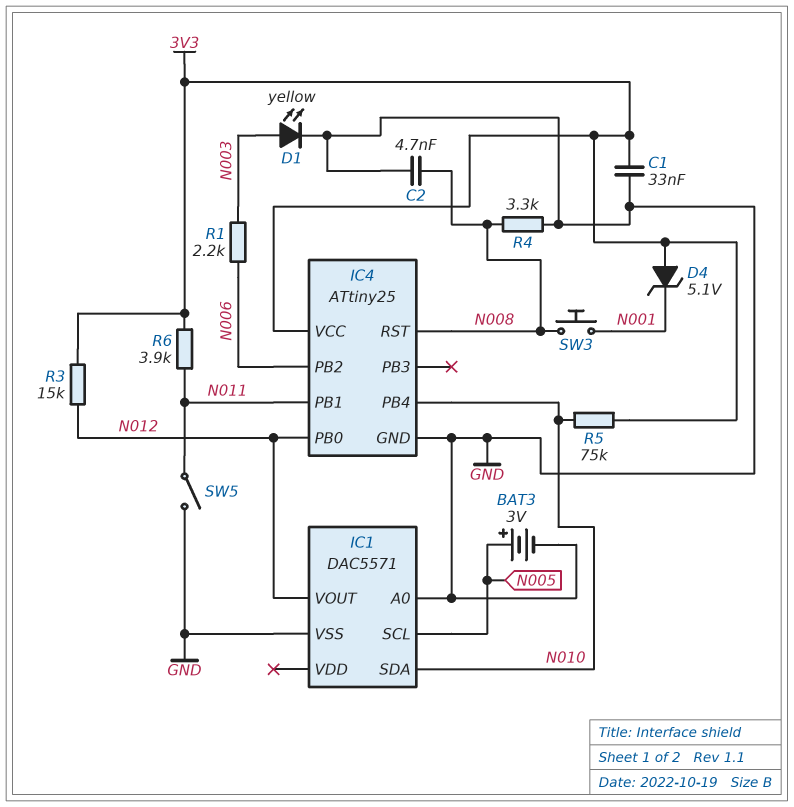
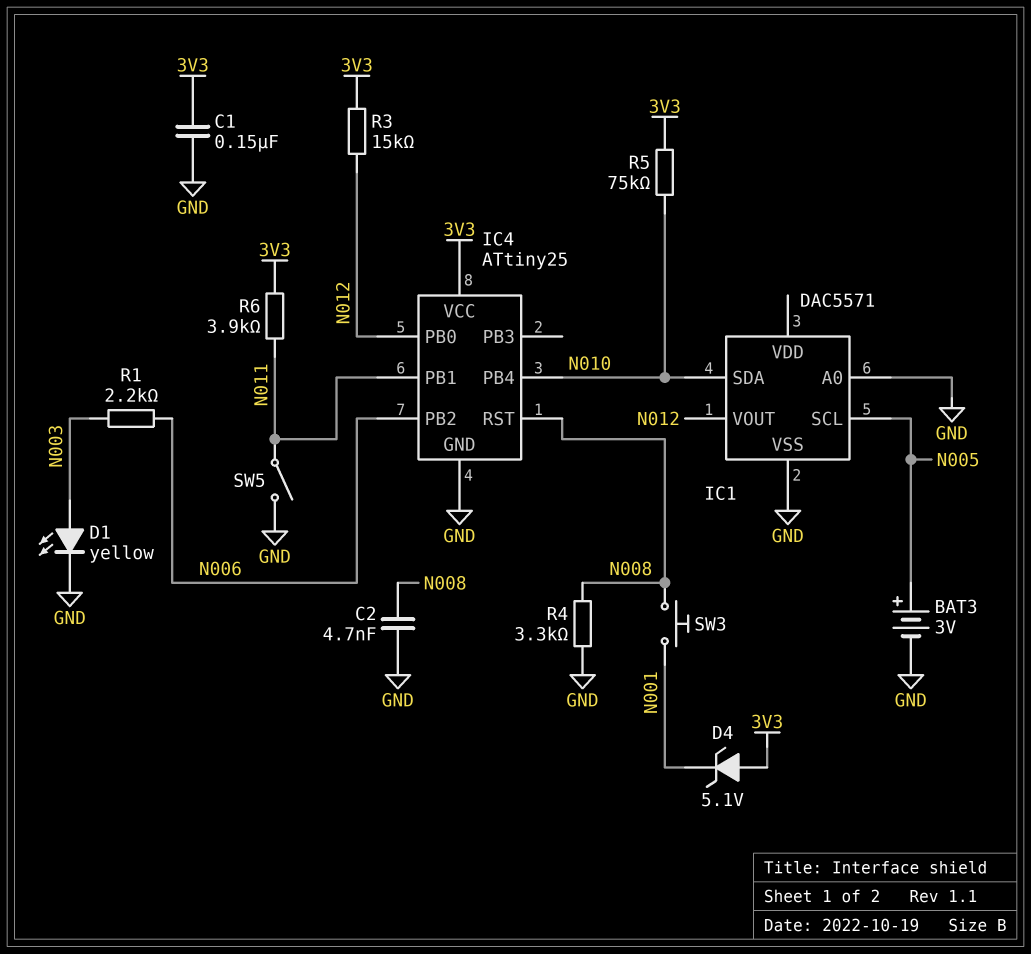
C1: 33nF (3V3, GND) -> 150nF (3V3, GND)

